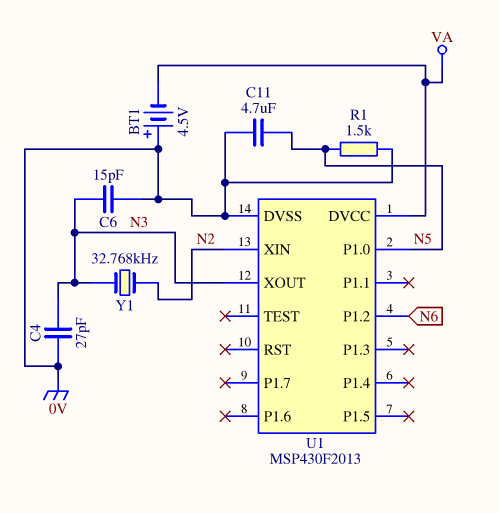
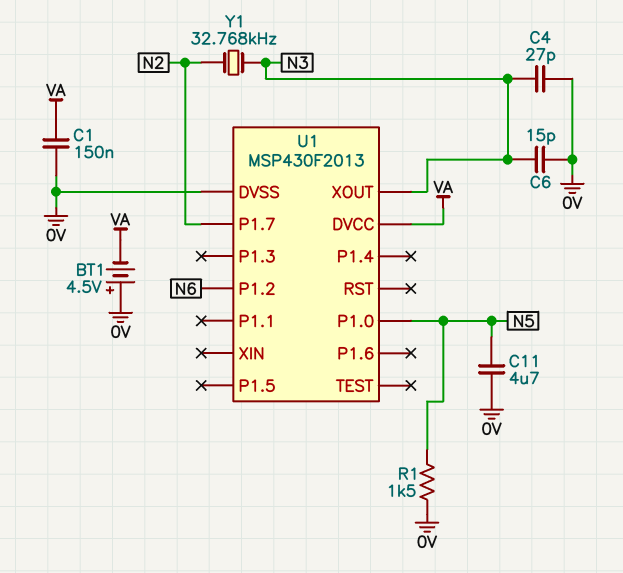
C1: none -> 150nF (0V, VA)
U1 pin P1.7: none -> N2
U1 pin XIN: N2 -> none

